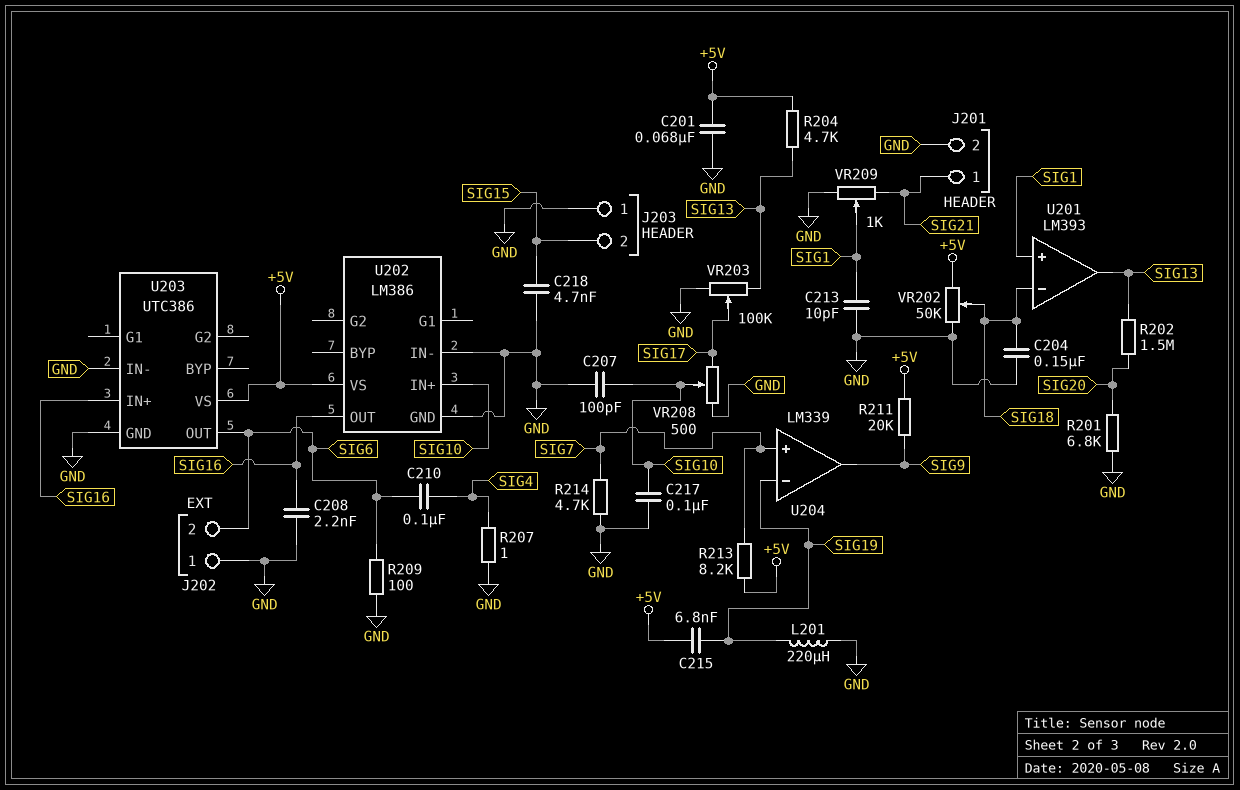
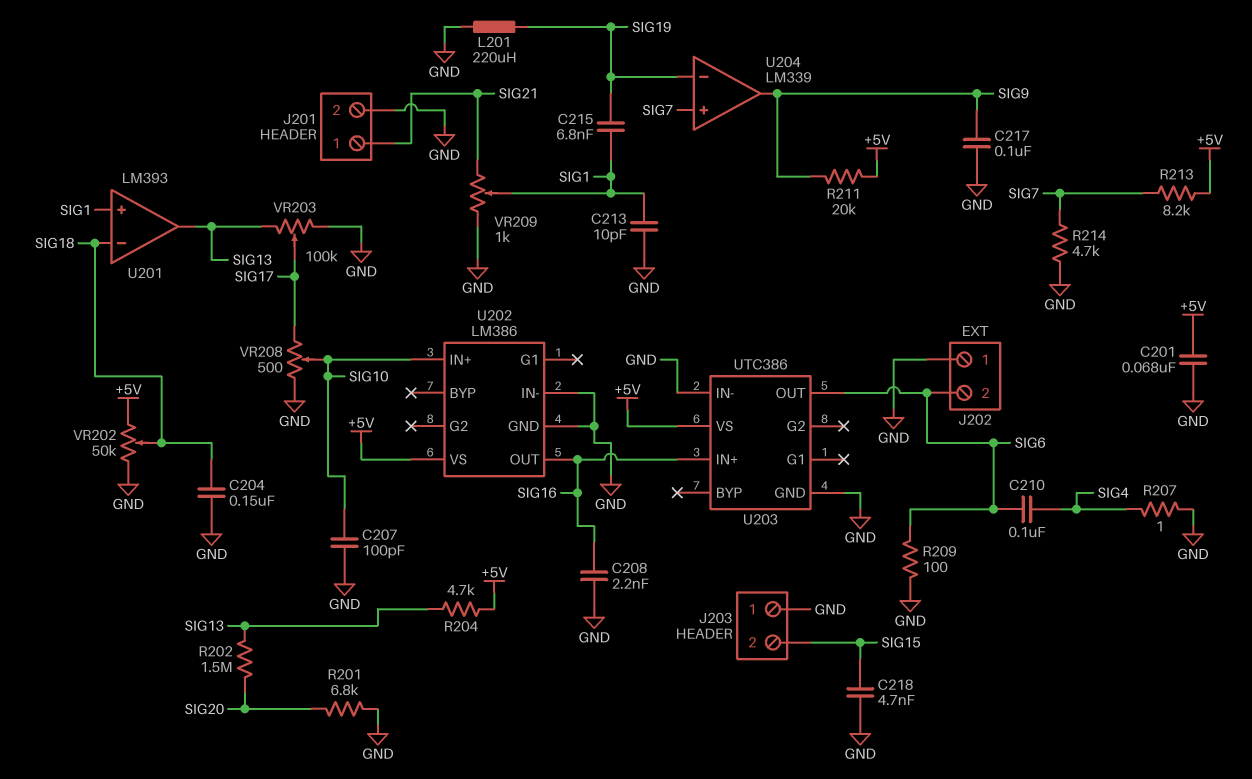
C215: 6.8nF (+5V, SIG19) -> 6.8nF (SIG1, SIG19)
C217: 100nF (GND, SIG10) -> 100nF (GND, SIG9)

